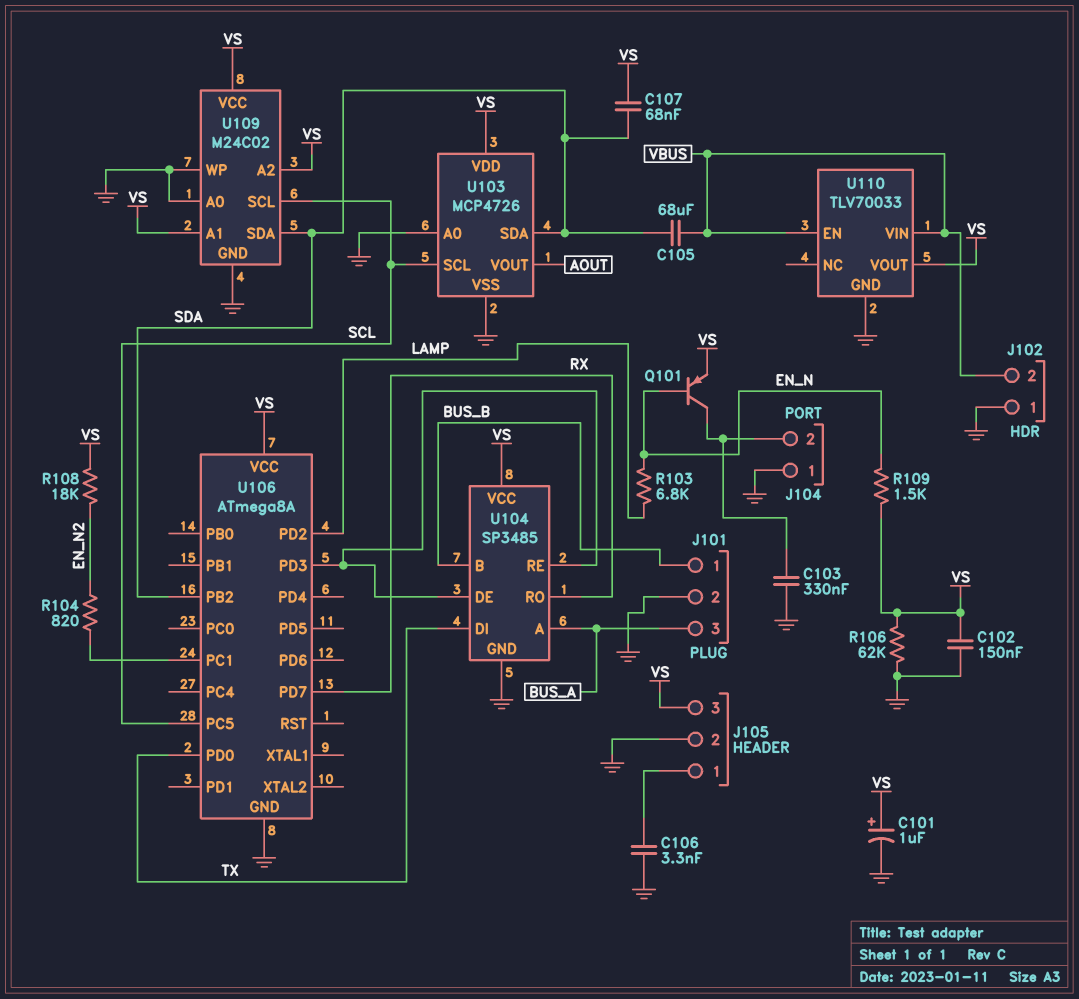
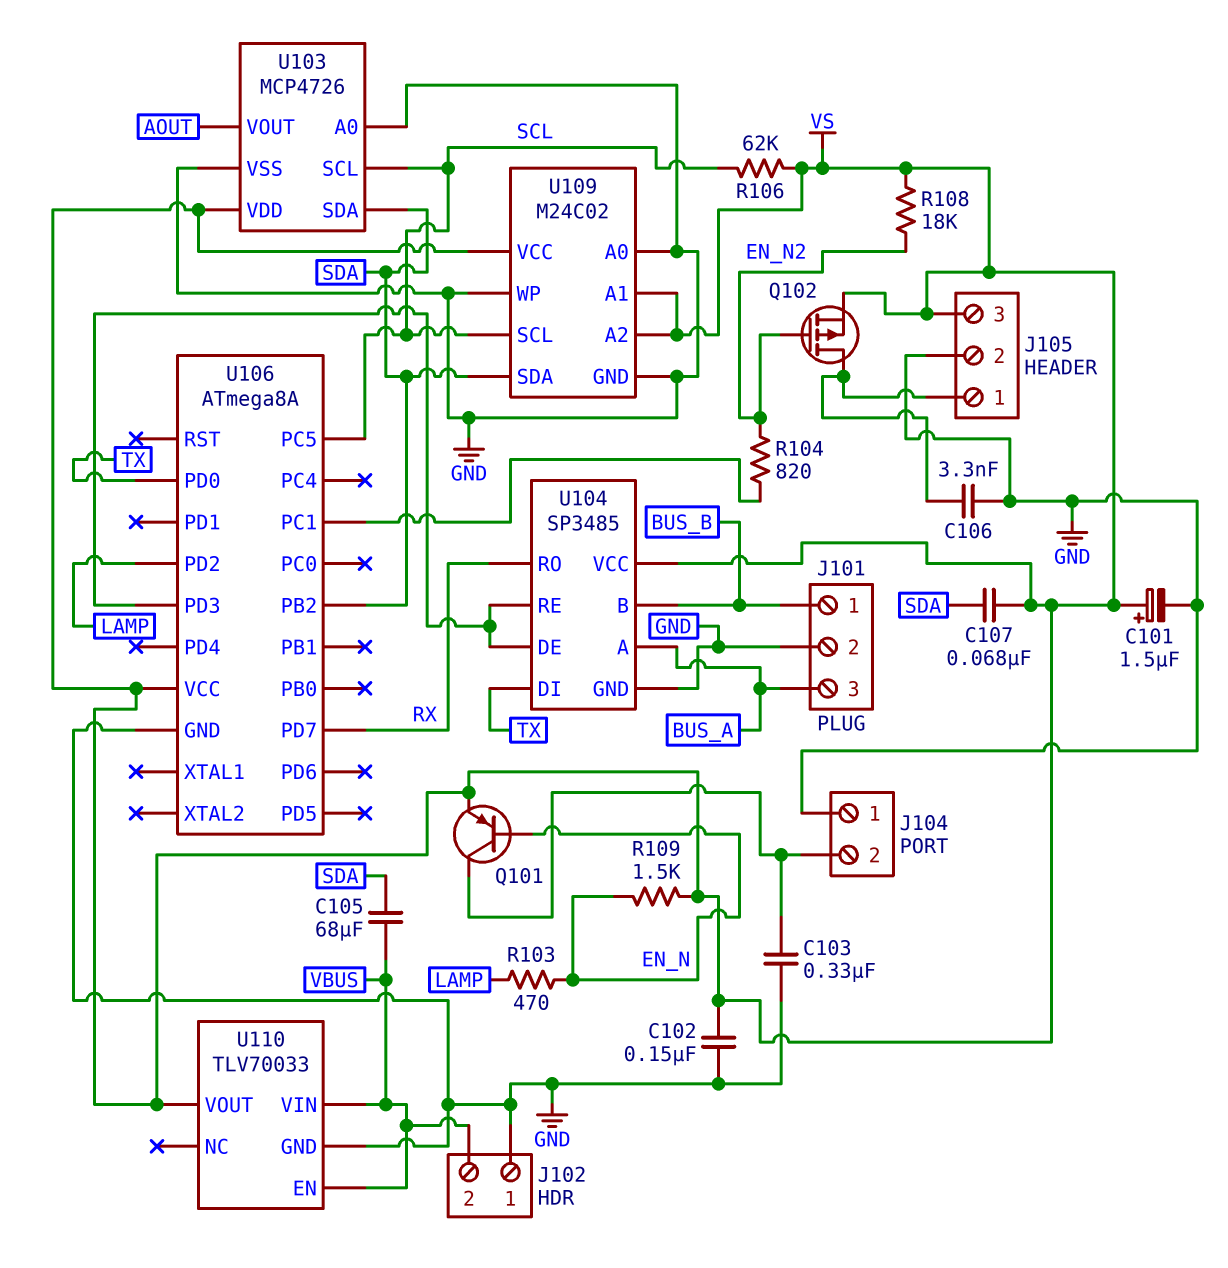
C101: 1uF (plus VS, minus GND) -> 1.5uF (plus VS, minus GND)
Q102: none -> PMOS (G EN_N2, D J105/1, S VS)
R103: 6.8k (EN_N, LAMP) -> 470 (EN_N, LAMP)
R106: 62k (GND, VS) -> 62k (SCL, VS)

